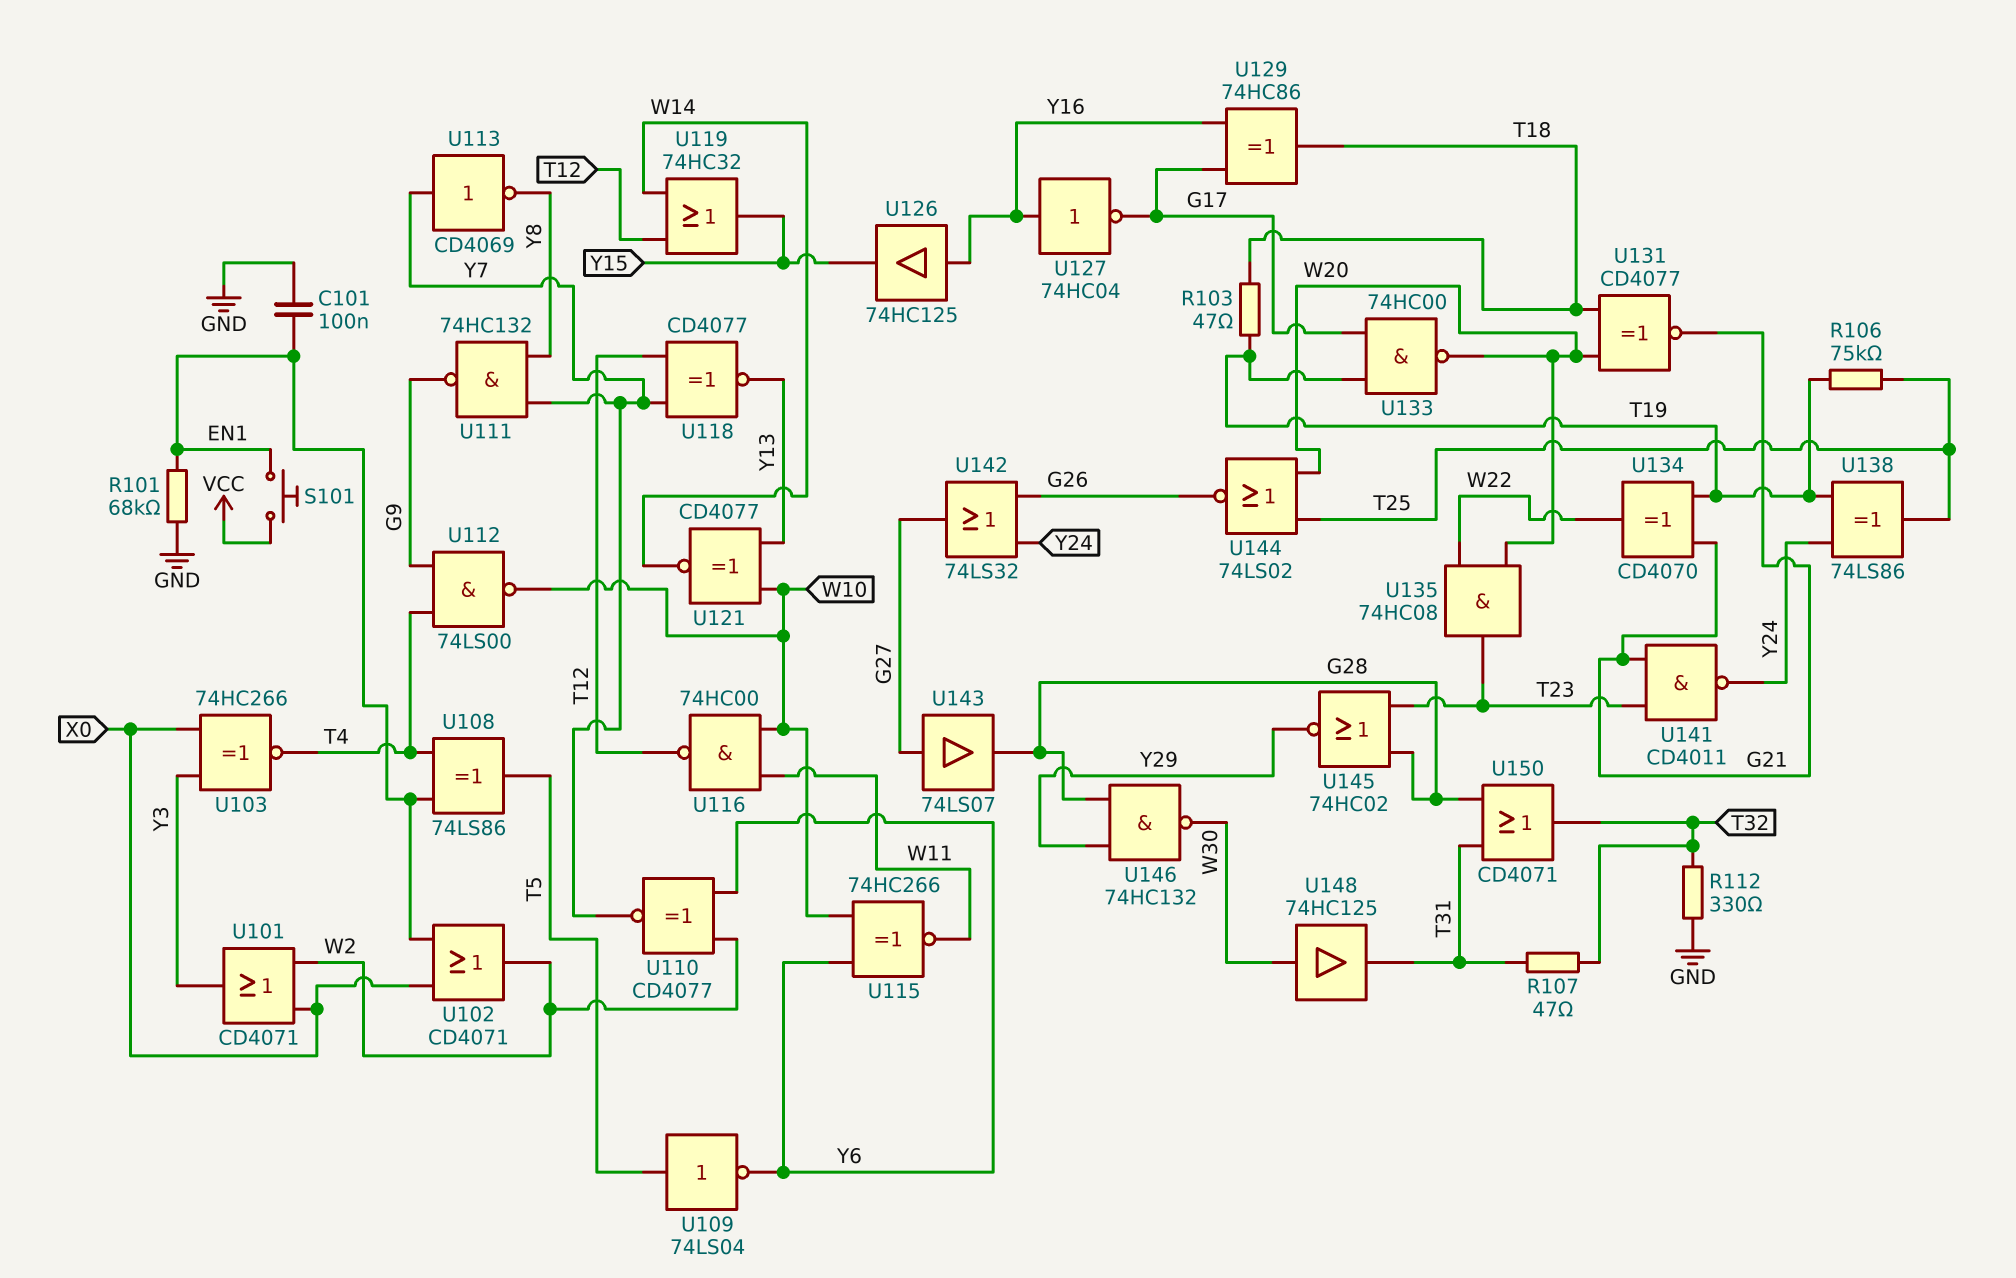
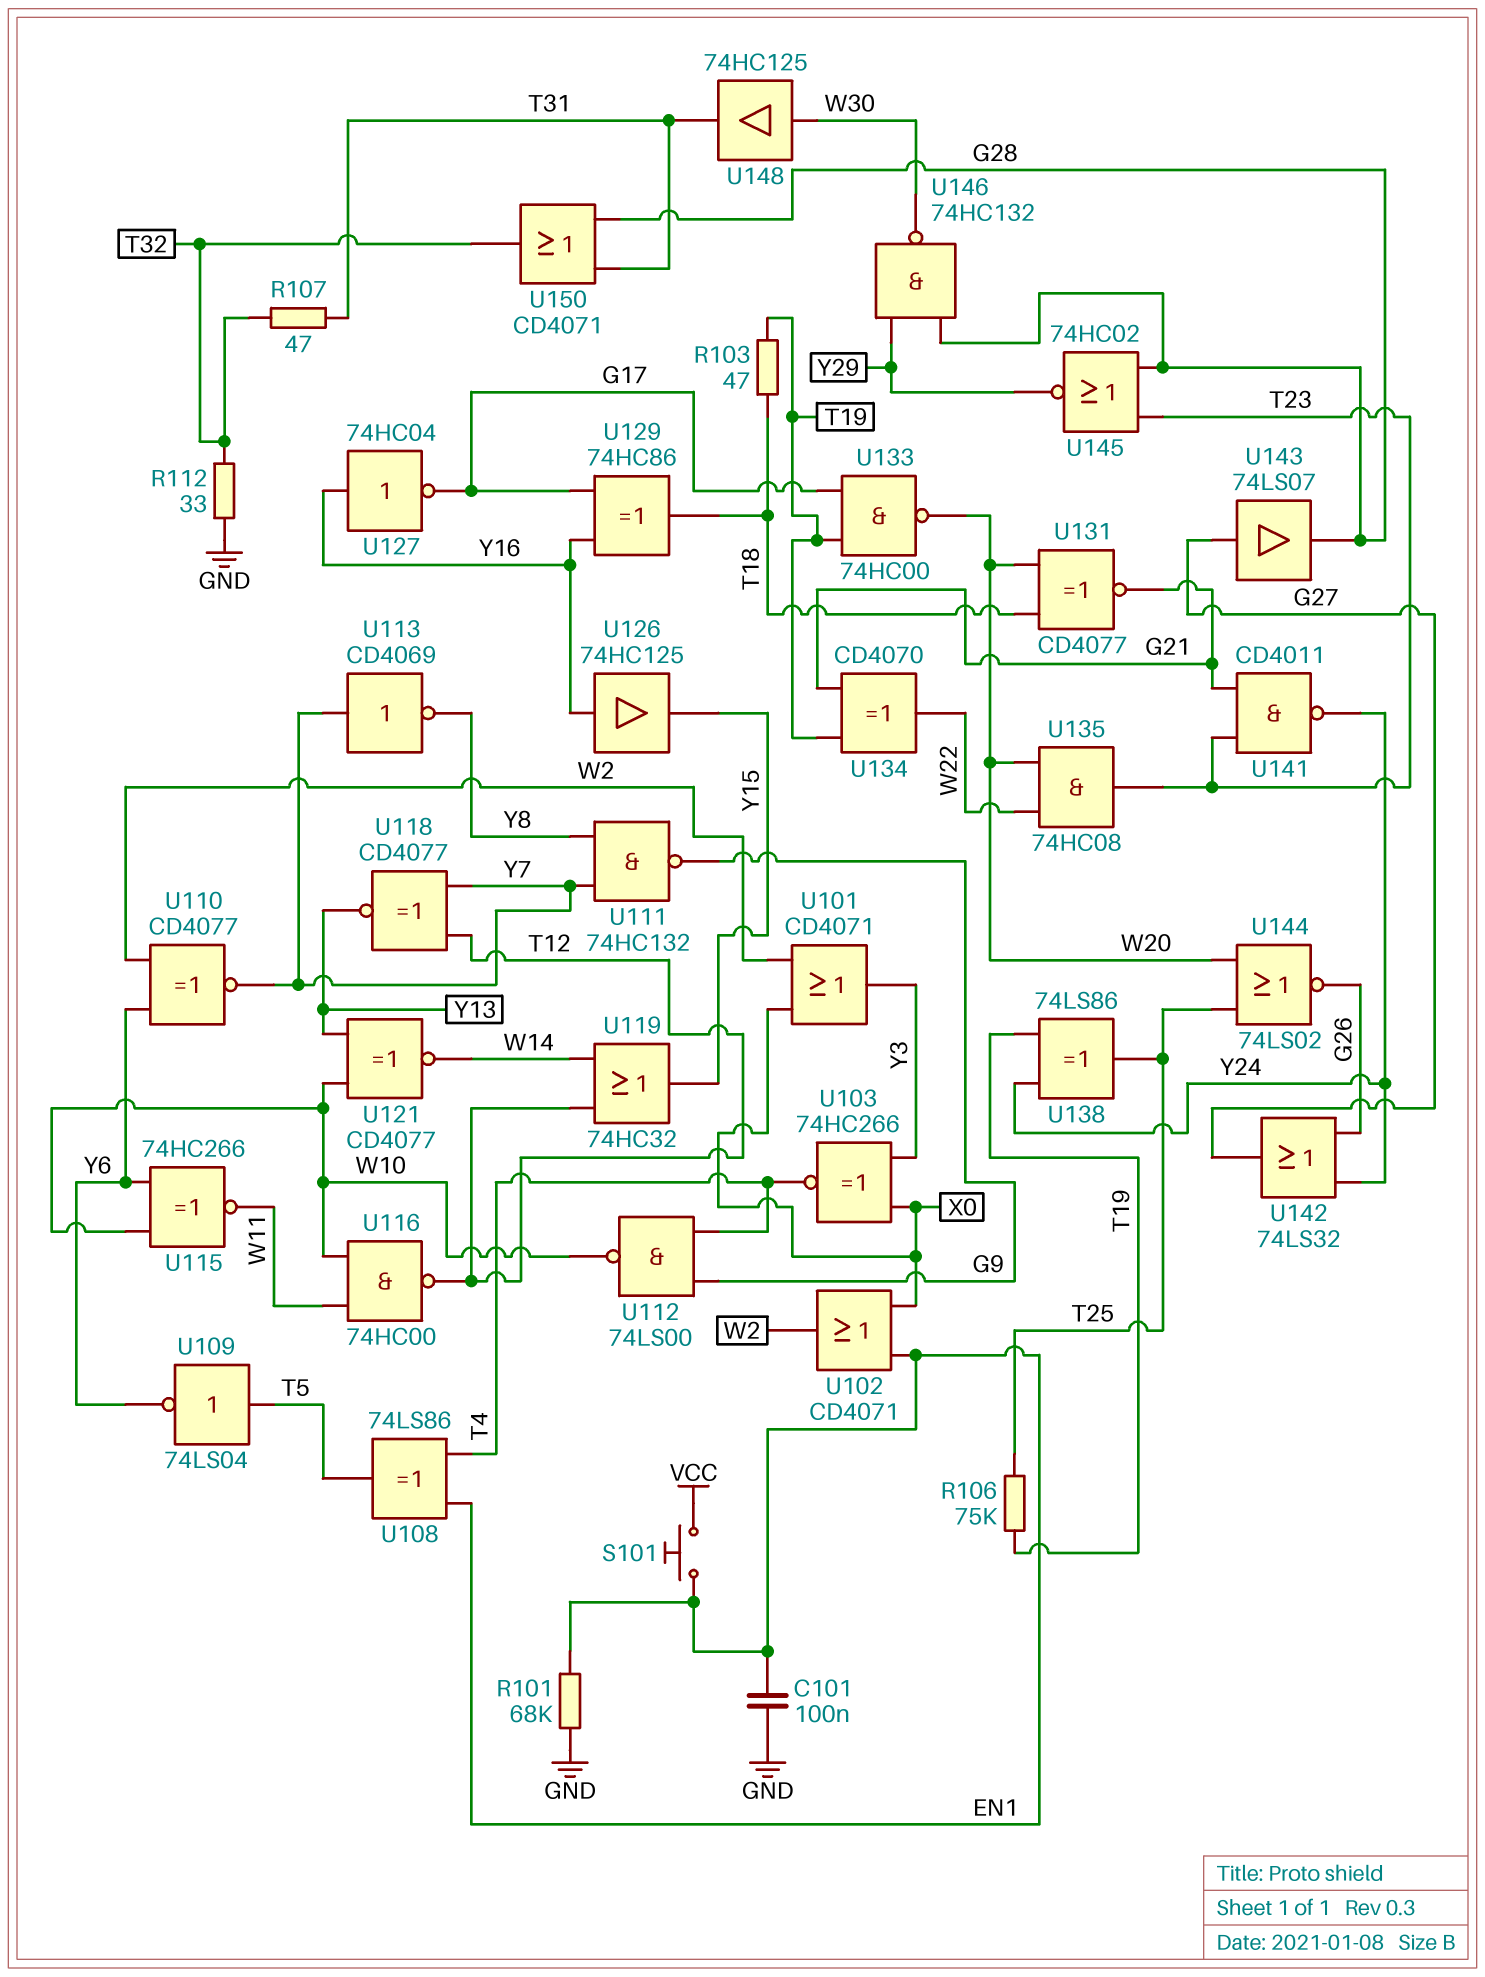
R112: 330 (GND, T32) -> 33 (GND, T32)

